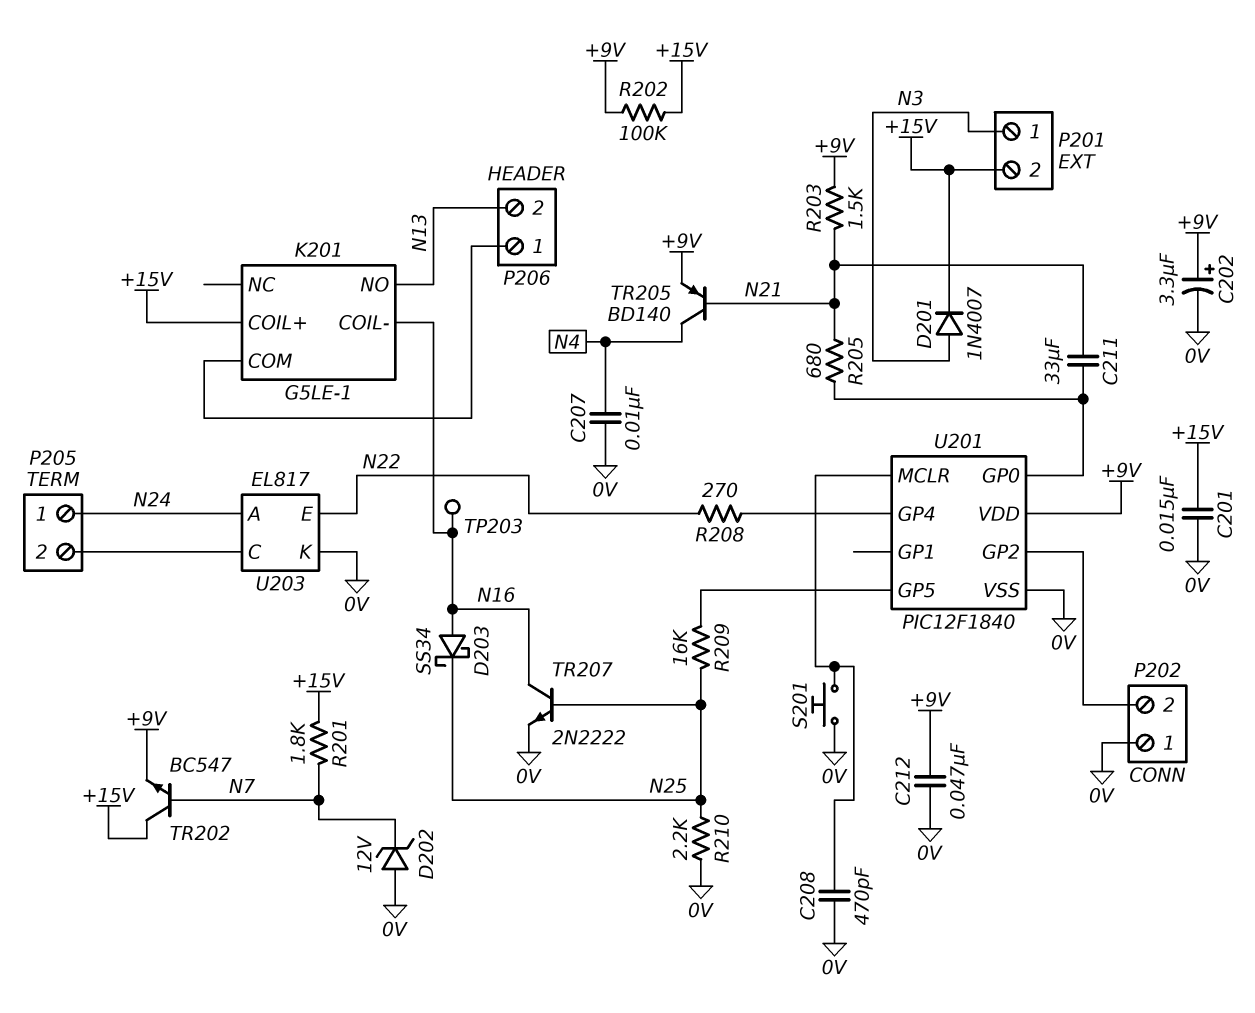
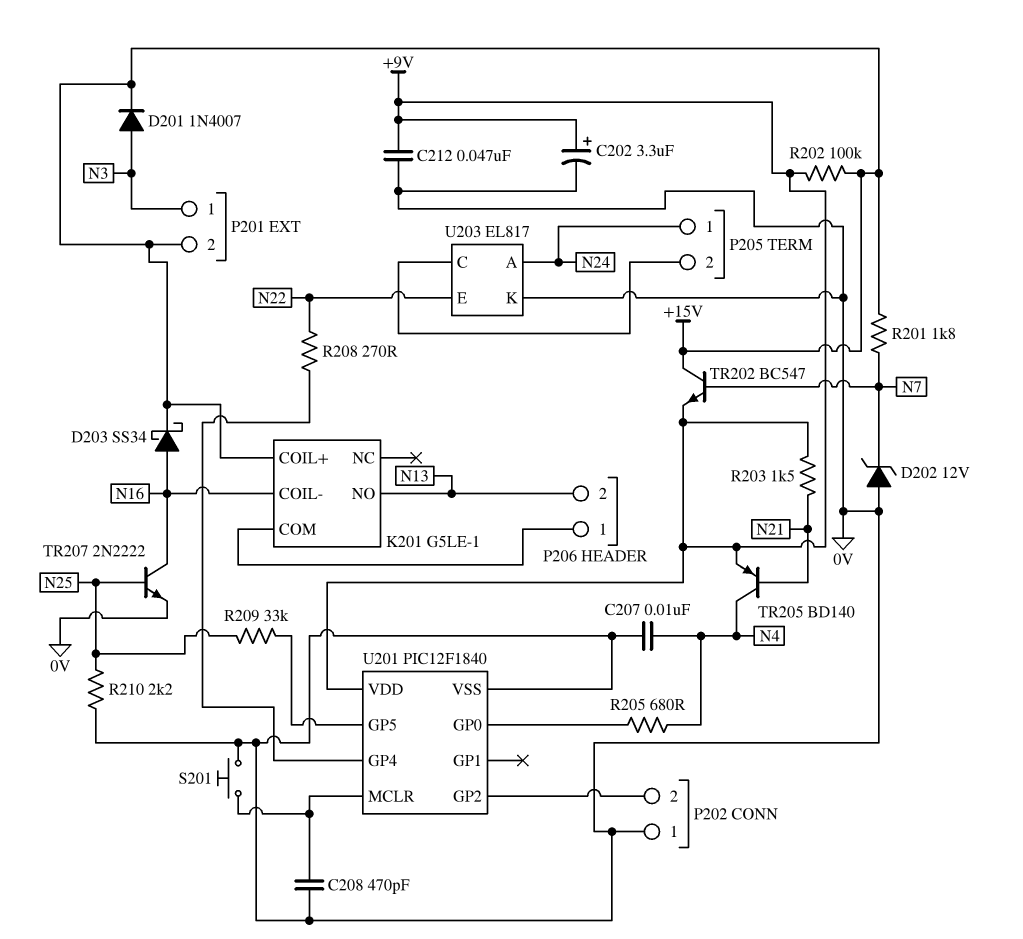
C201: 15nF (+15V, 0V) -> none
C211: 33uF (N21, U201/GP0) -> none
D203: schottky SS34 (A N16, K N25) -> schottky SS34 (A N16, K +15V)
R205: 680 (N21, U201/GP0) -> 680 (N4, U201/GP0)
R209: 16k (N25, U201/GP5) -> 33k (N25, U201/GP5)
TP203: test point (N16) -> none

